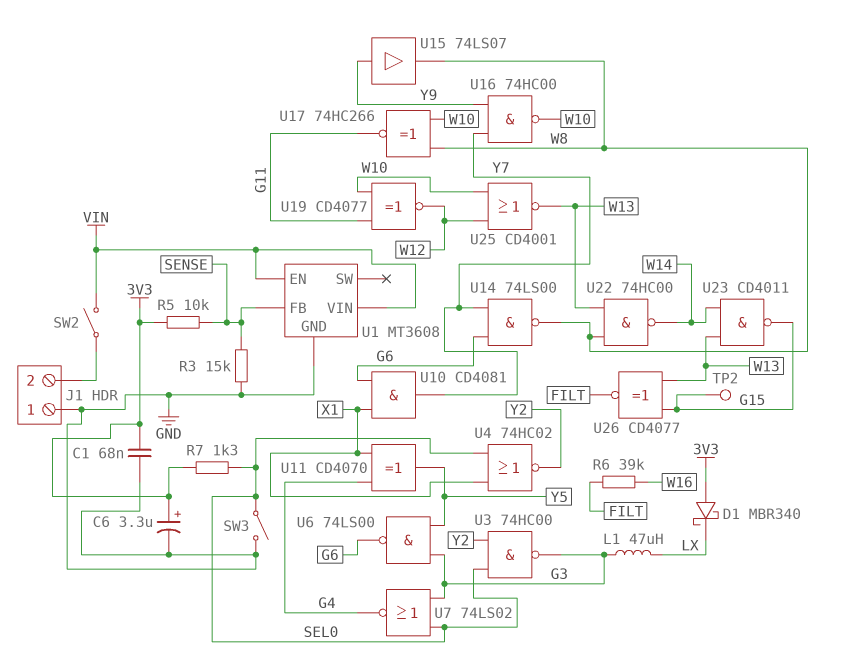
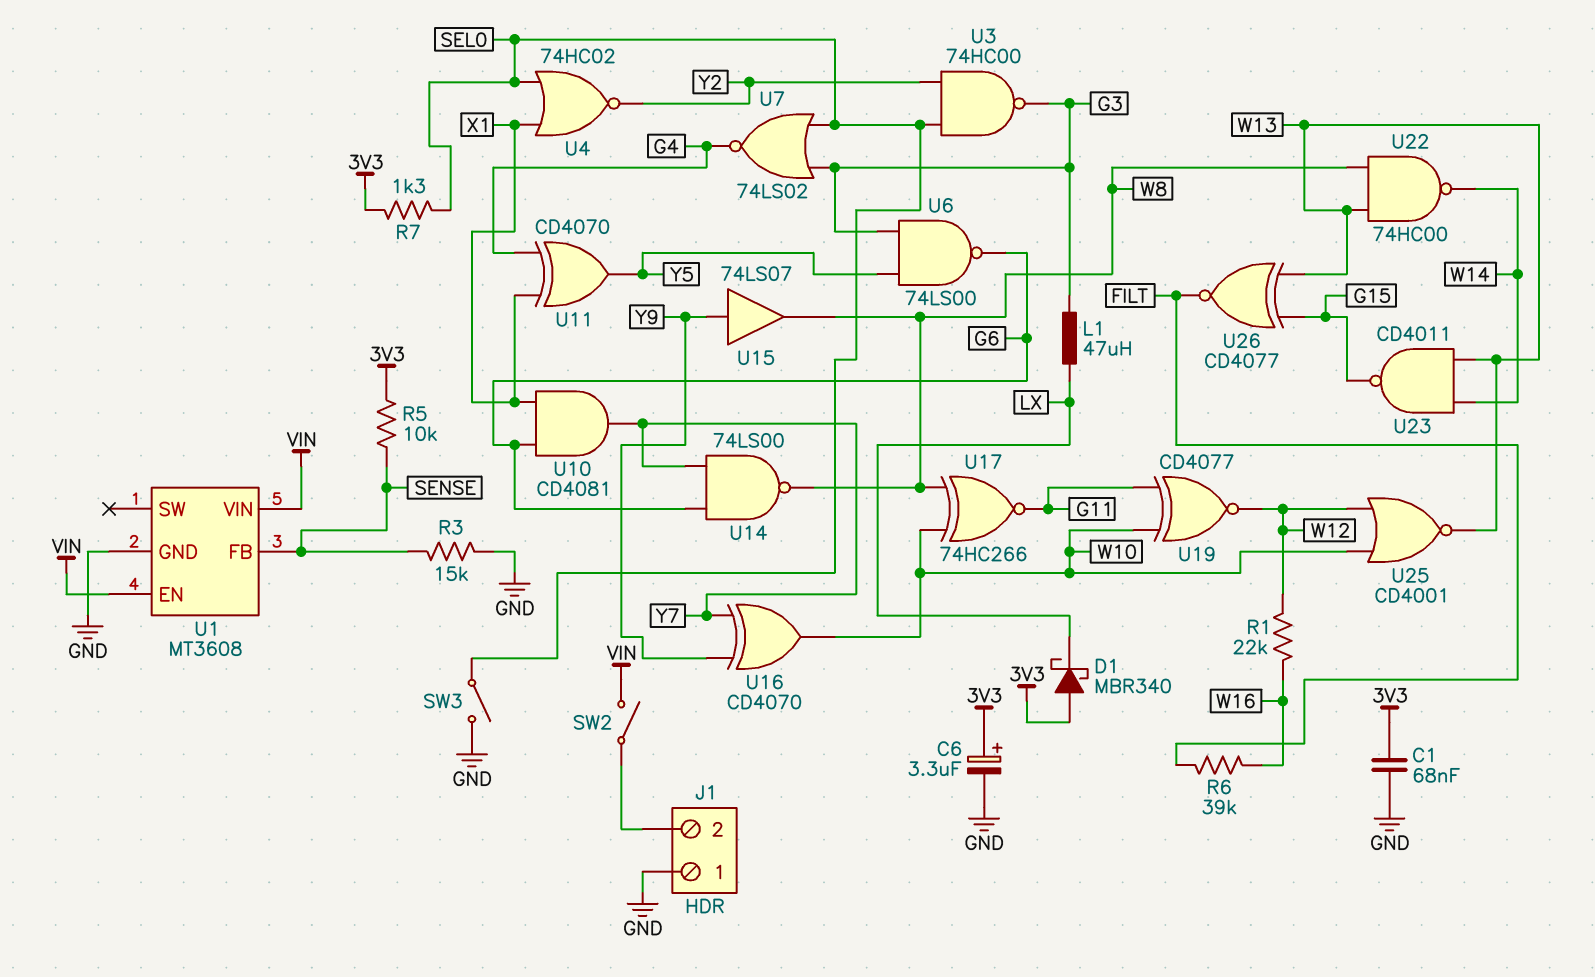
R1: none -> 22k (W12, W16)
TP2: test point (G15) -> none
U16: NAND 74HC00 (in Y7, in Y9, out W10) -> XOR CD4070 (in Y7, in Y9, out W10)

